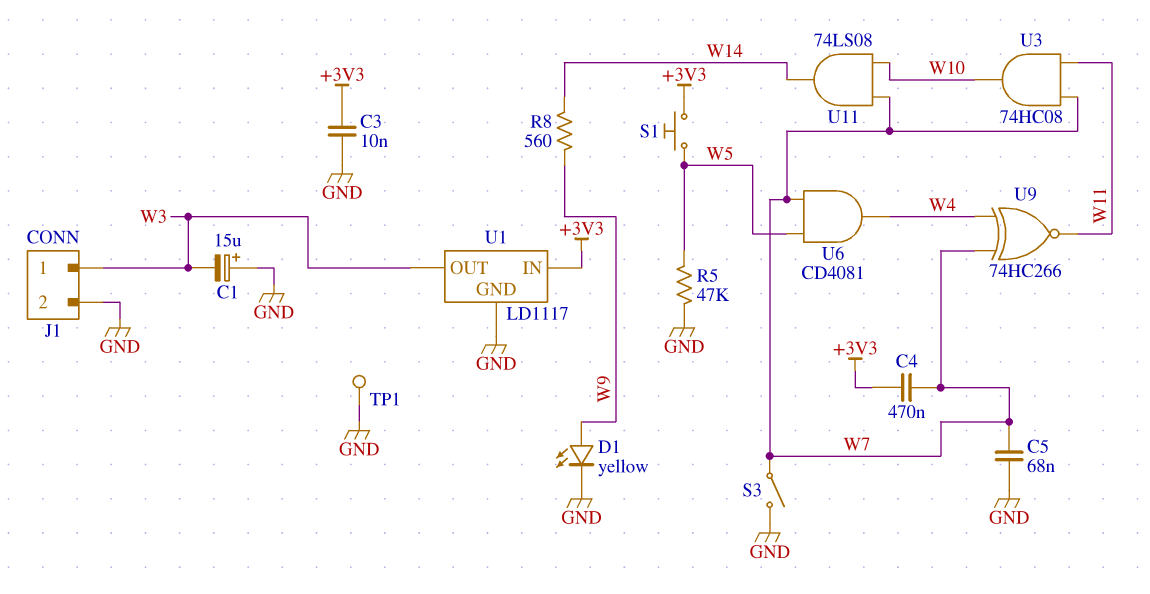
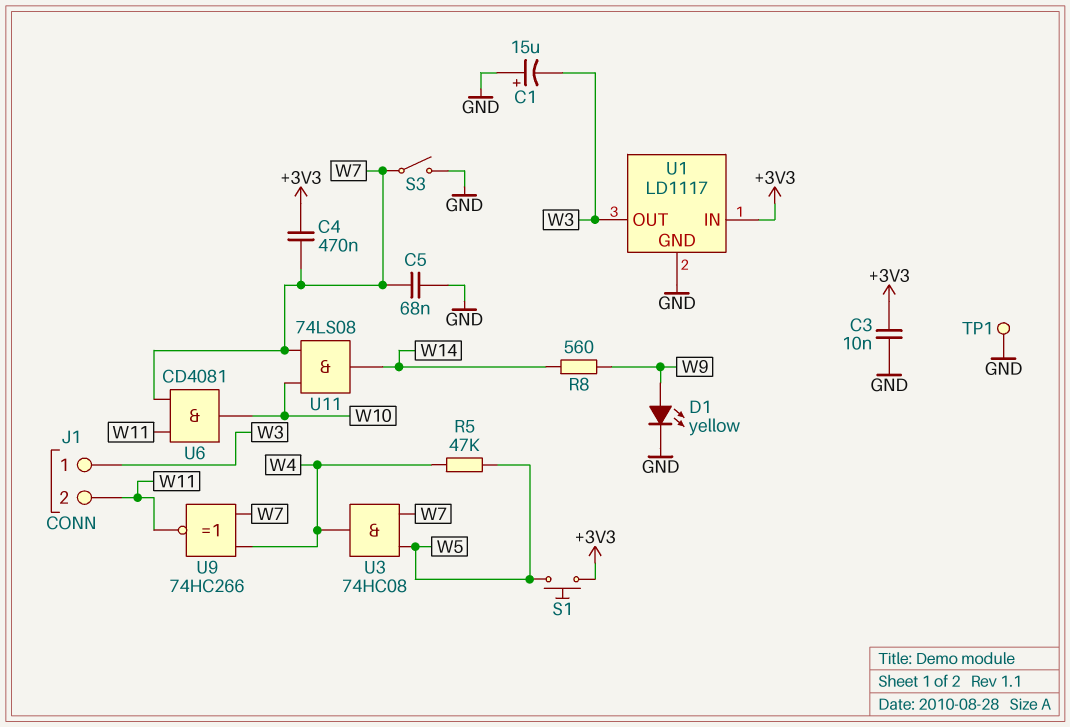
J1 pin 2: GND -> W11
R5: 47k (GND, W5) -> 47k (W4, W5)
U3: AND 74HC08 (in W7, in W11, out W10) -> AND 74HC08 (in W5, in W7, out W4)
U6: AND CD4081 (in W5, in W7, out W4) -> AND CD4081 (in W7, in W11, out W10)

